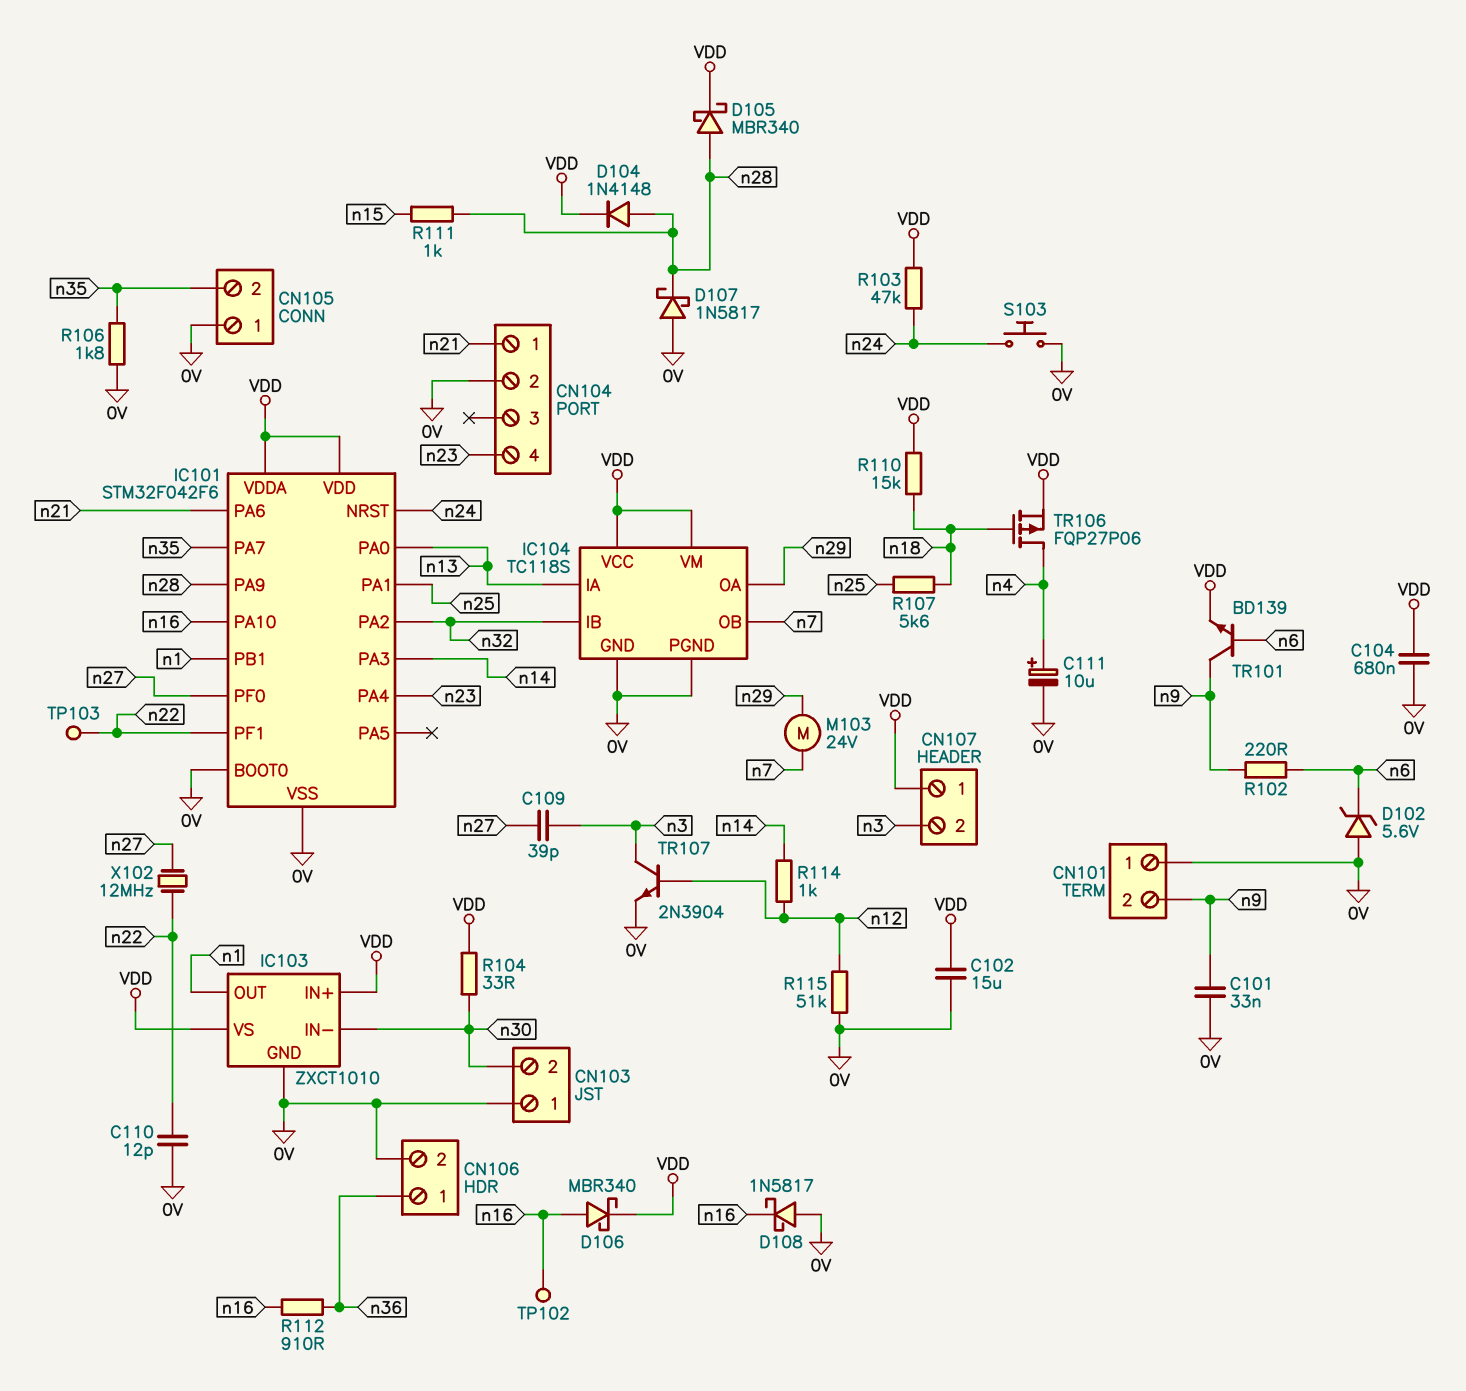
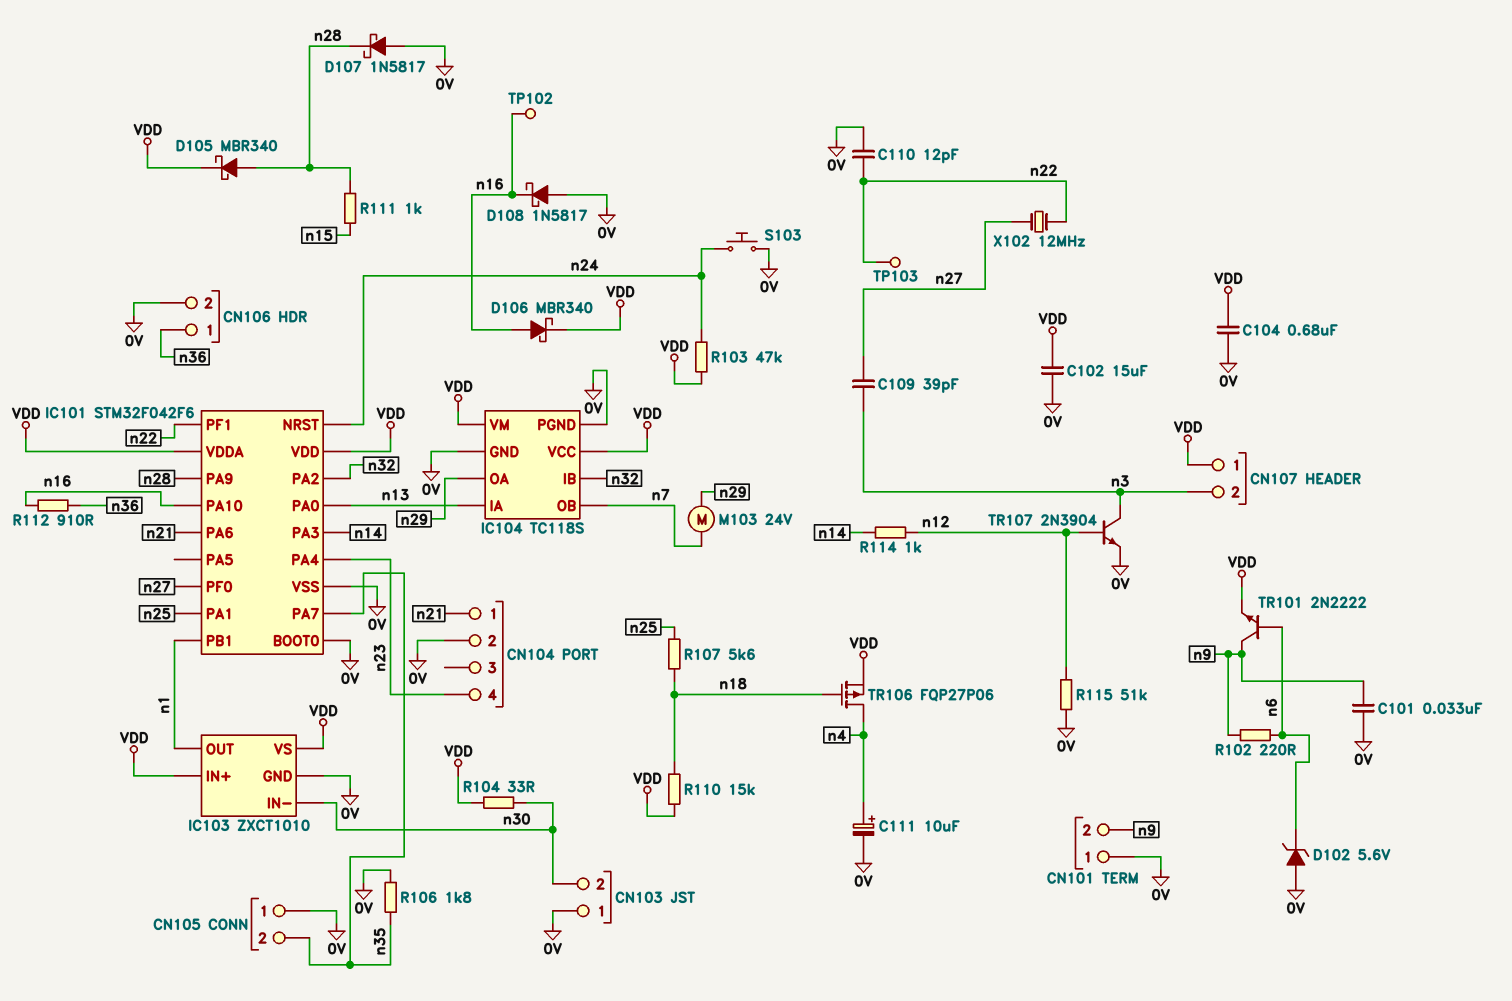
D104: diode 1N4148 (A n28, K VDD) -> none
TR101: NPN BD139 (B n6, C n9, E VDD) -> NPN 2N2222 (B n6, C n9, E VDD)

